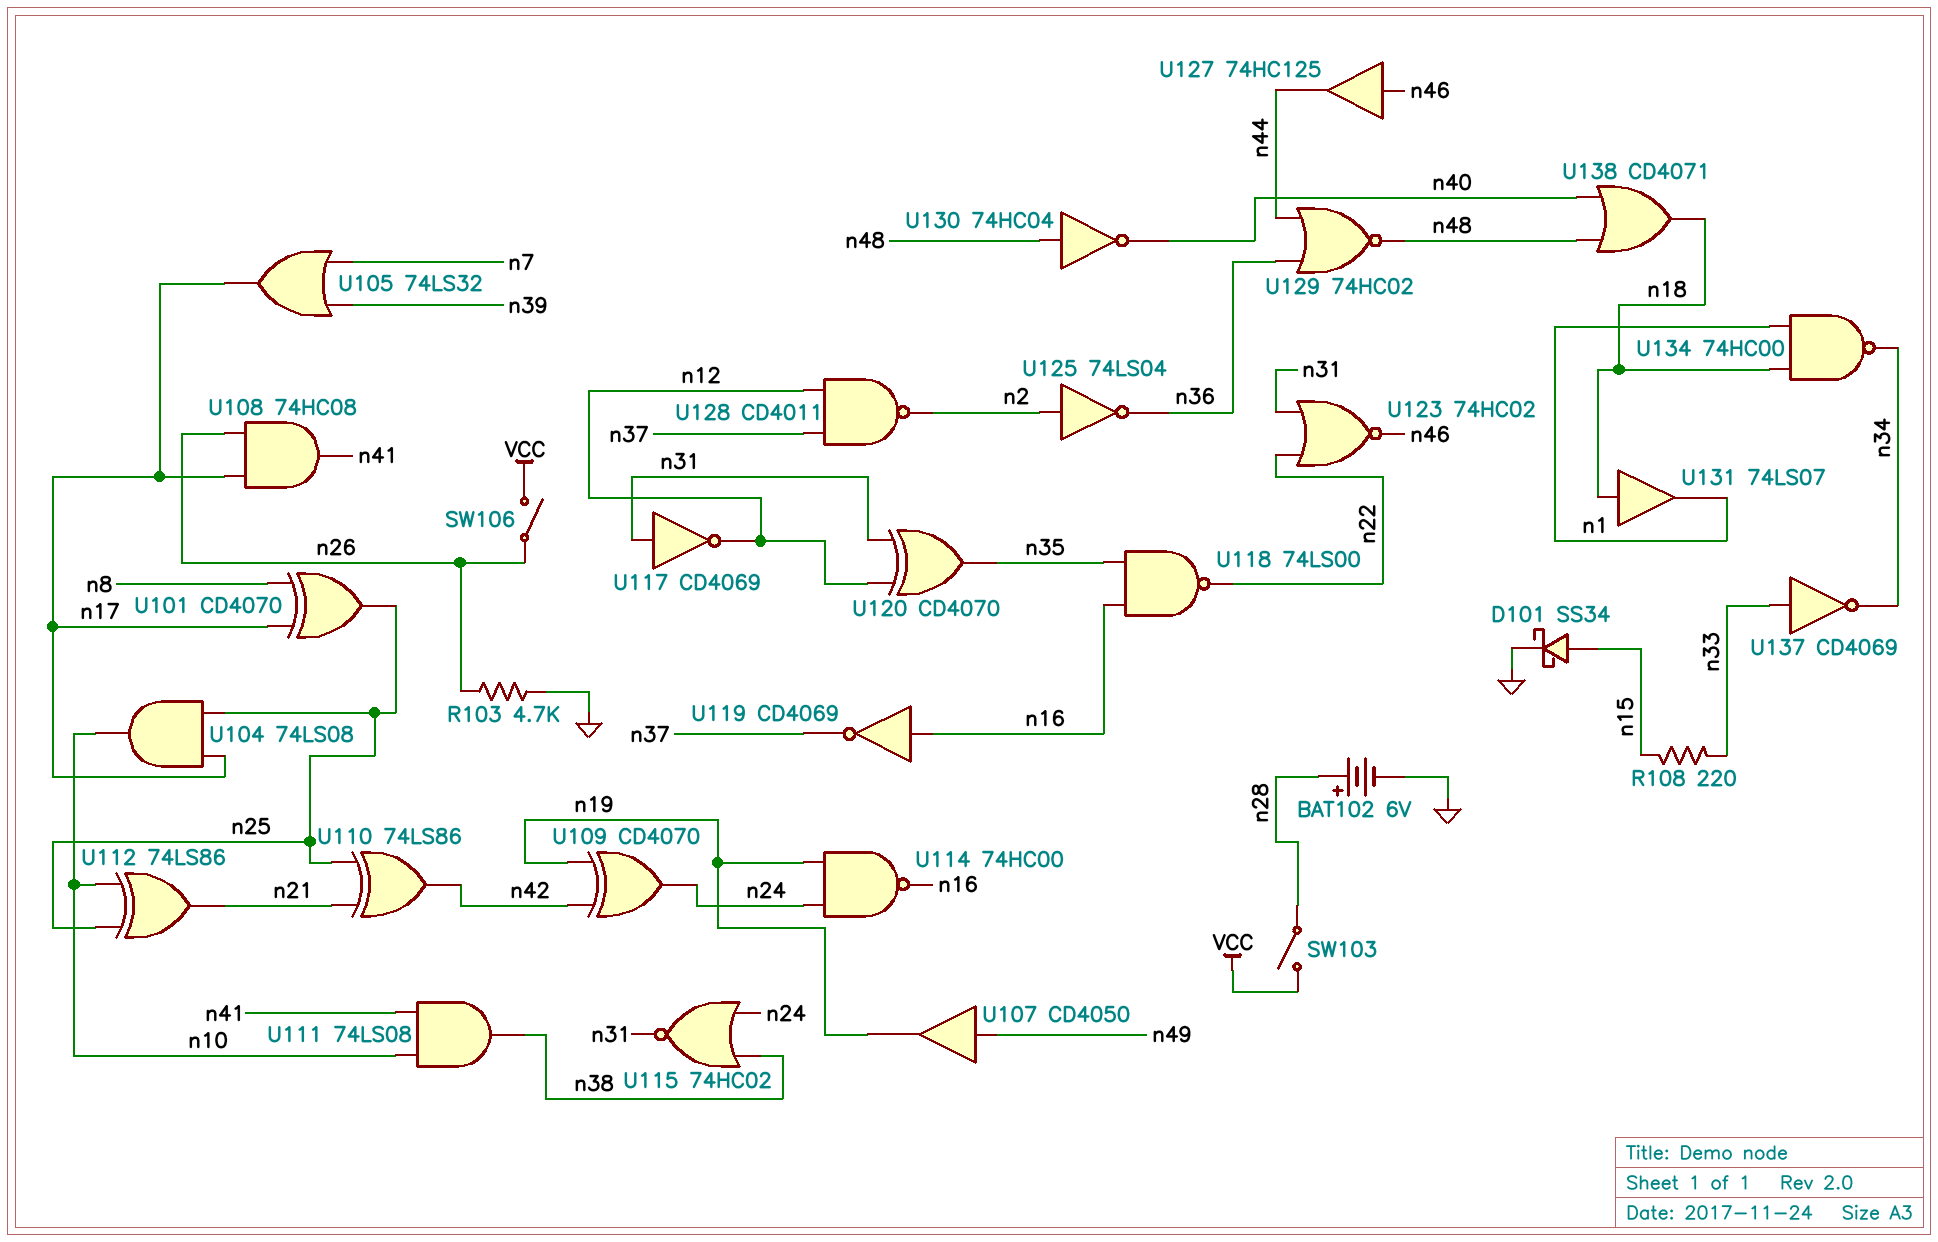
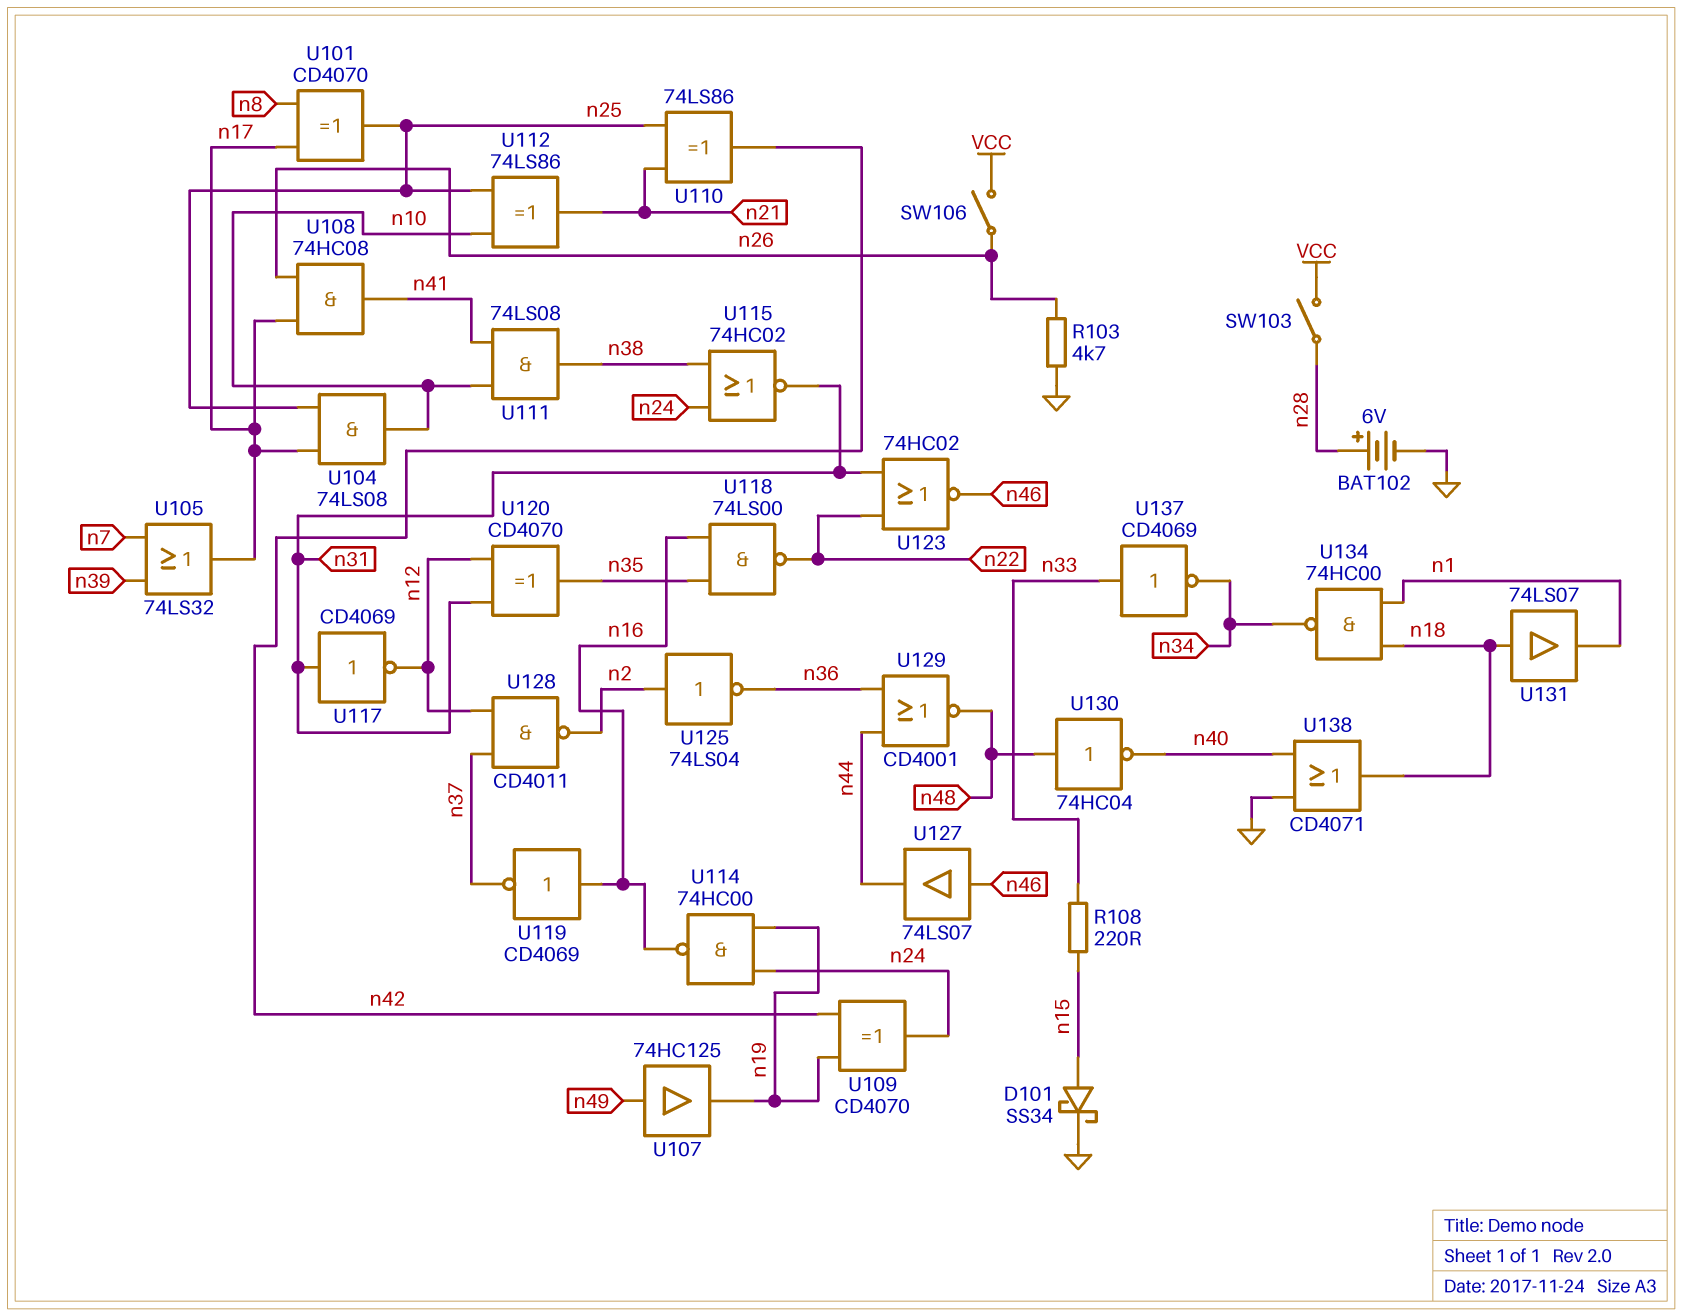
U107: buffer CD4050 (in n49, out n19) -> buffer 74HC125 (in n49, out n19)
U127: buffer 74HC125 (in n46, out n44) -> buffer 74LS07 (in n46, out n44)
U129: NOR 74HC02 (in n36, in n44, out n48) -> NOR CD4001 (in n36, in n44, out n48)
U138: OR CD4071 (in n40, in n48, out n18) -> OR CD4071 (in GND, in n40, out n18)

